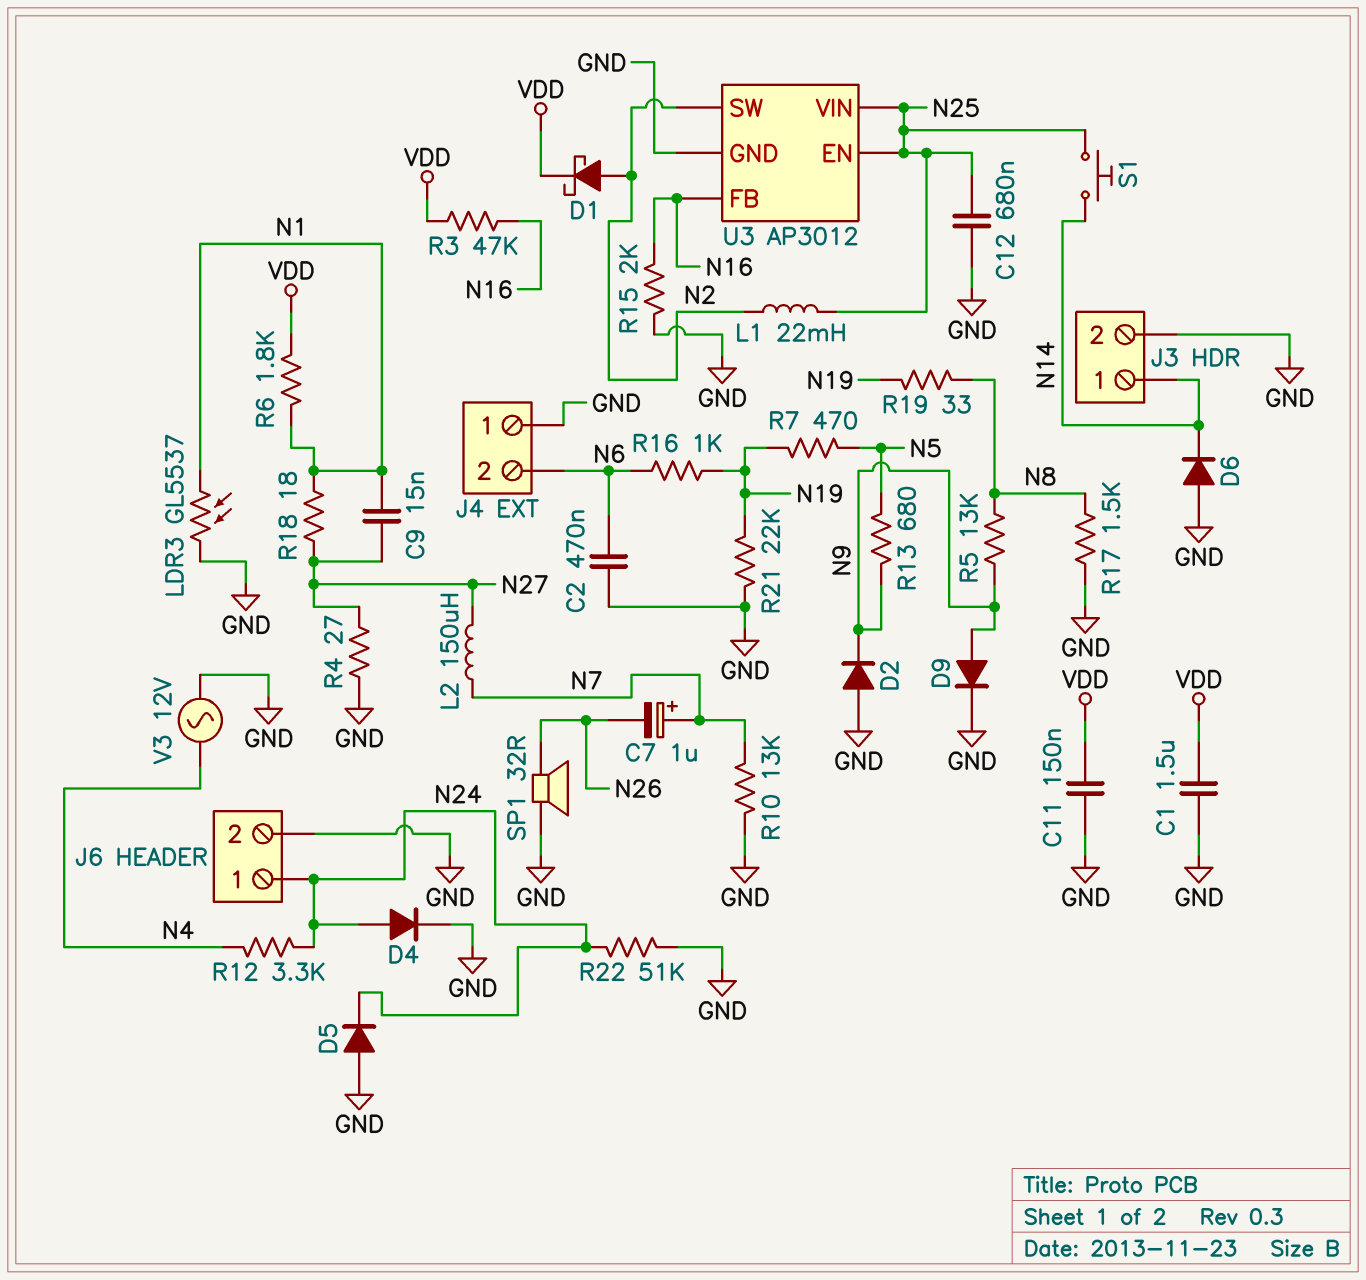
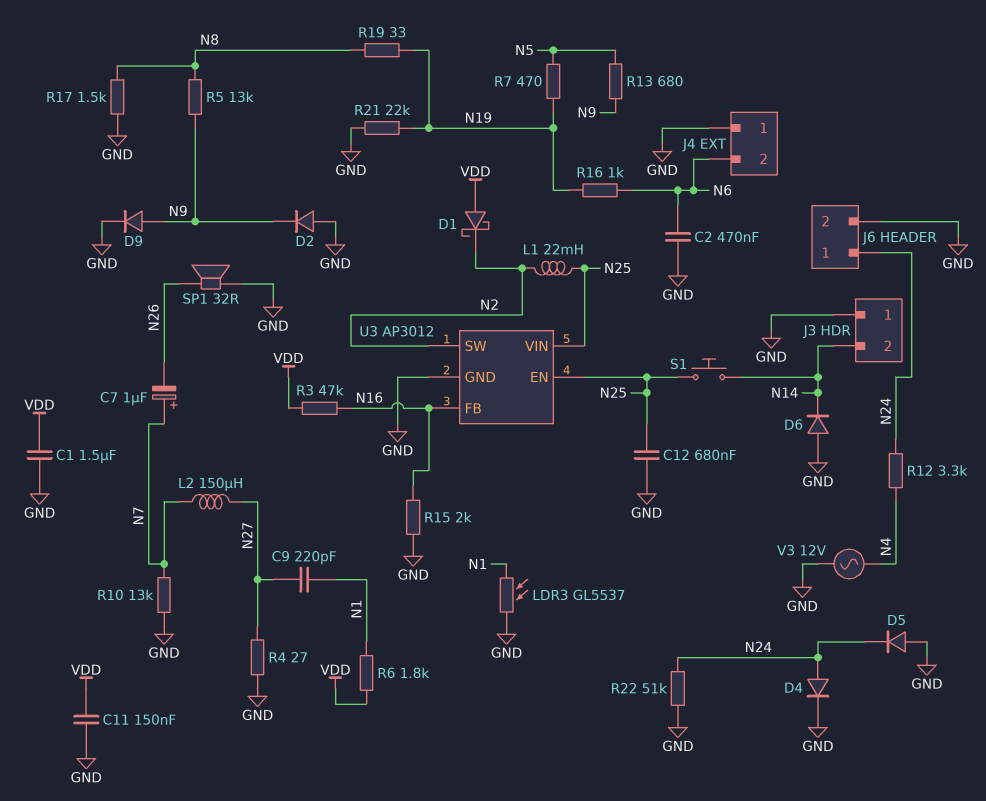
C9: 15nF (N1, N27) -> 220pF (N1, N27)
D1: schottky (A N2, K VDD) -> schottky (A VDD, K N2)
J3 pin 1: N14 -> GND
J3 pin 2: GND -> N14
R18: 18 (N1, N27) -> none

